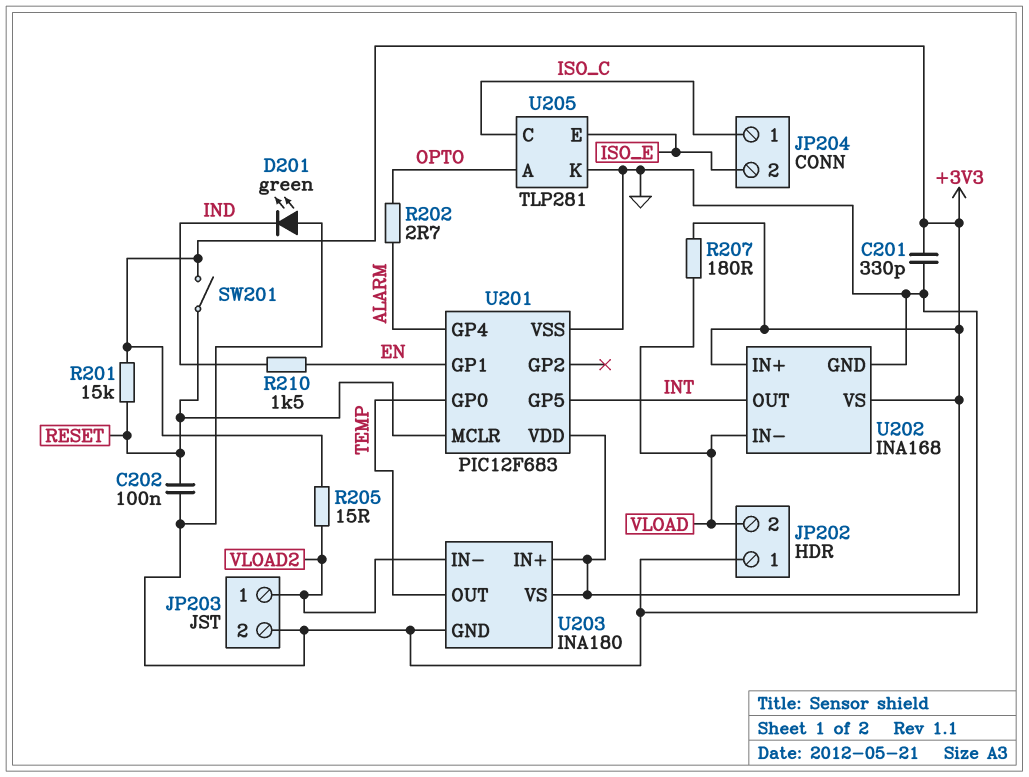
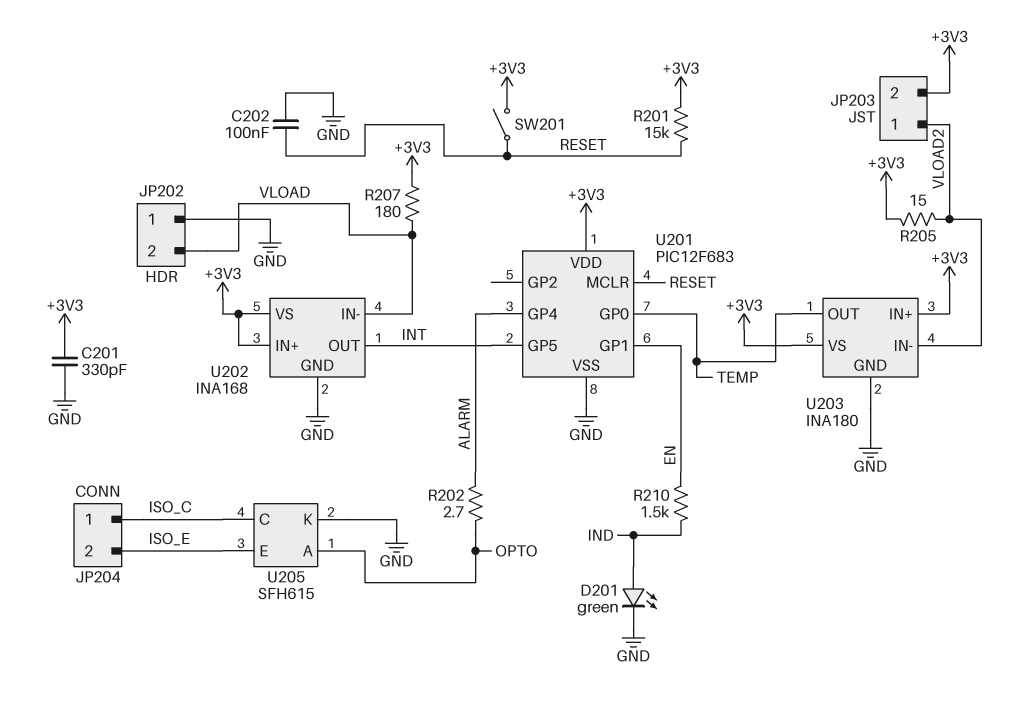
D201: LED green (A GND, K IND) -> LED green (A IND, K GND)
JP203 pin 2: GND -> +3V3
U205: TLP281 -> SFH615

